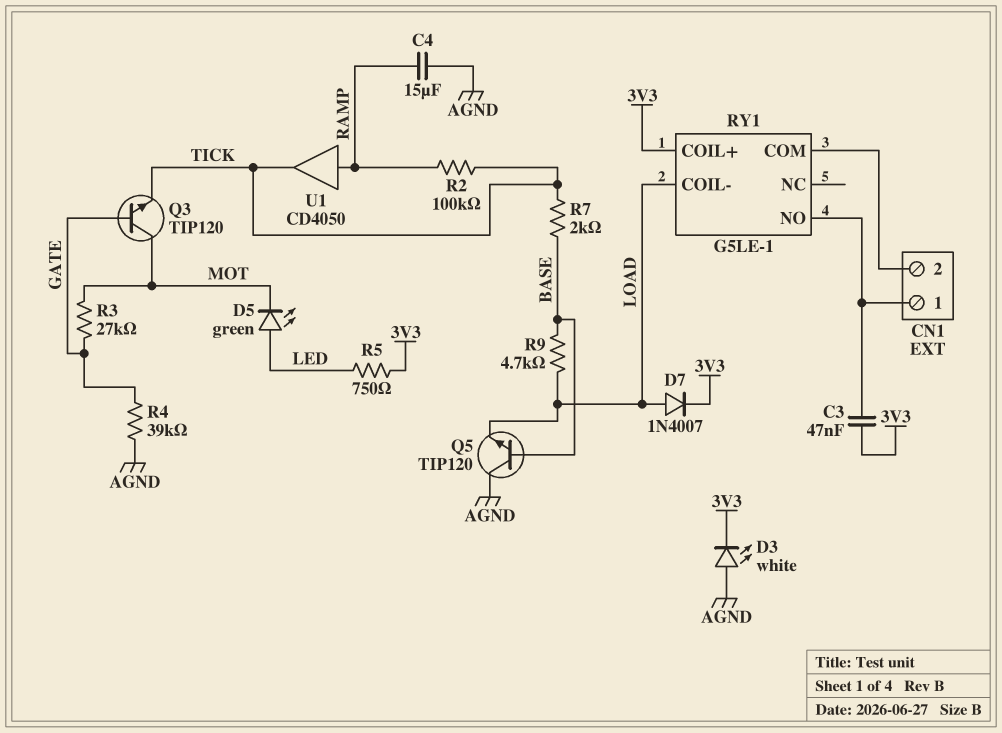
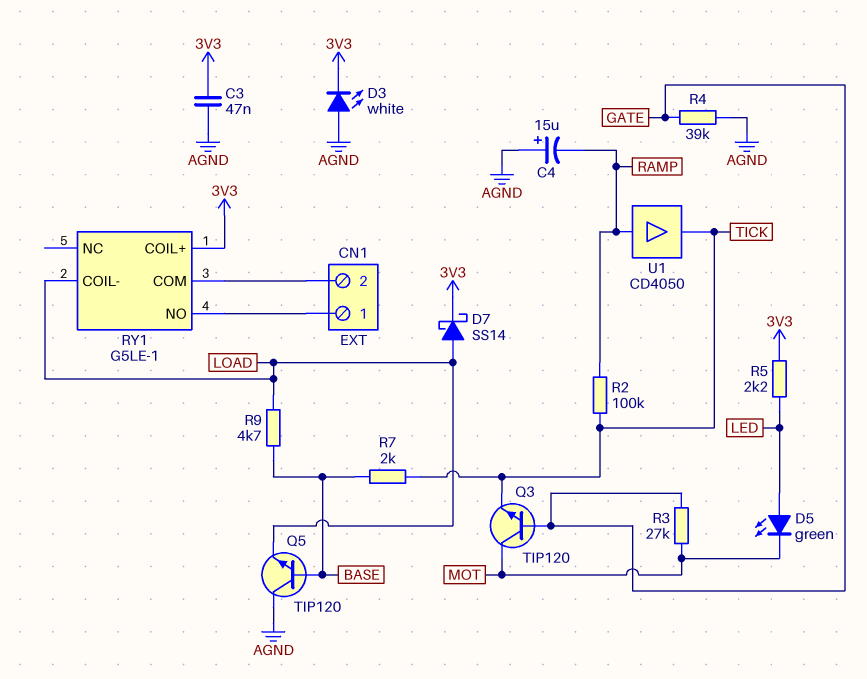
C3: 47nF (3V3, CN1/1) -> 47nF (3V3, AGND)
C4: 15uF (AGND, RAMP) -> 15uF (plus AGND, minus RAMP)
D7: diode 1N4007 (A LOAD, K 3V3) -> schottky SS14 (A LOAD, K 3V3)
R5: 750 (3V3, LED) -> 2.2k (3V3, LED)

